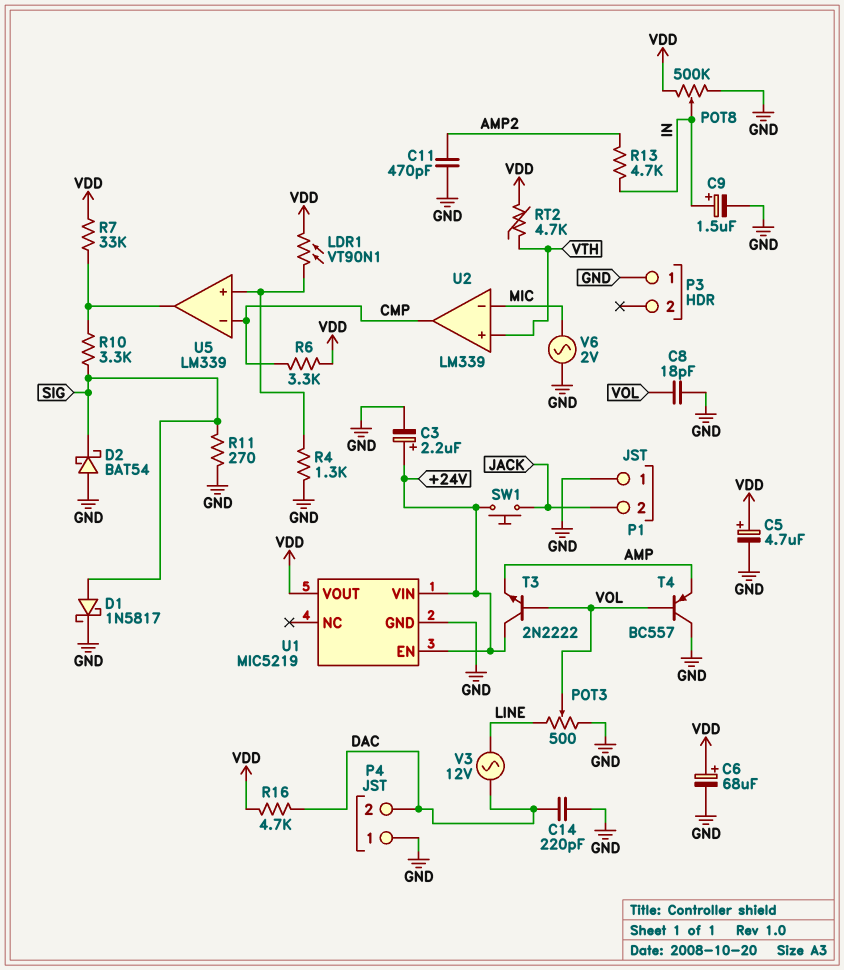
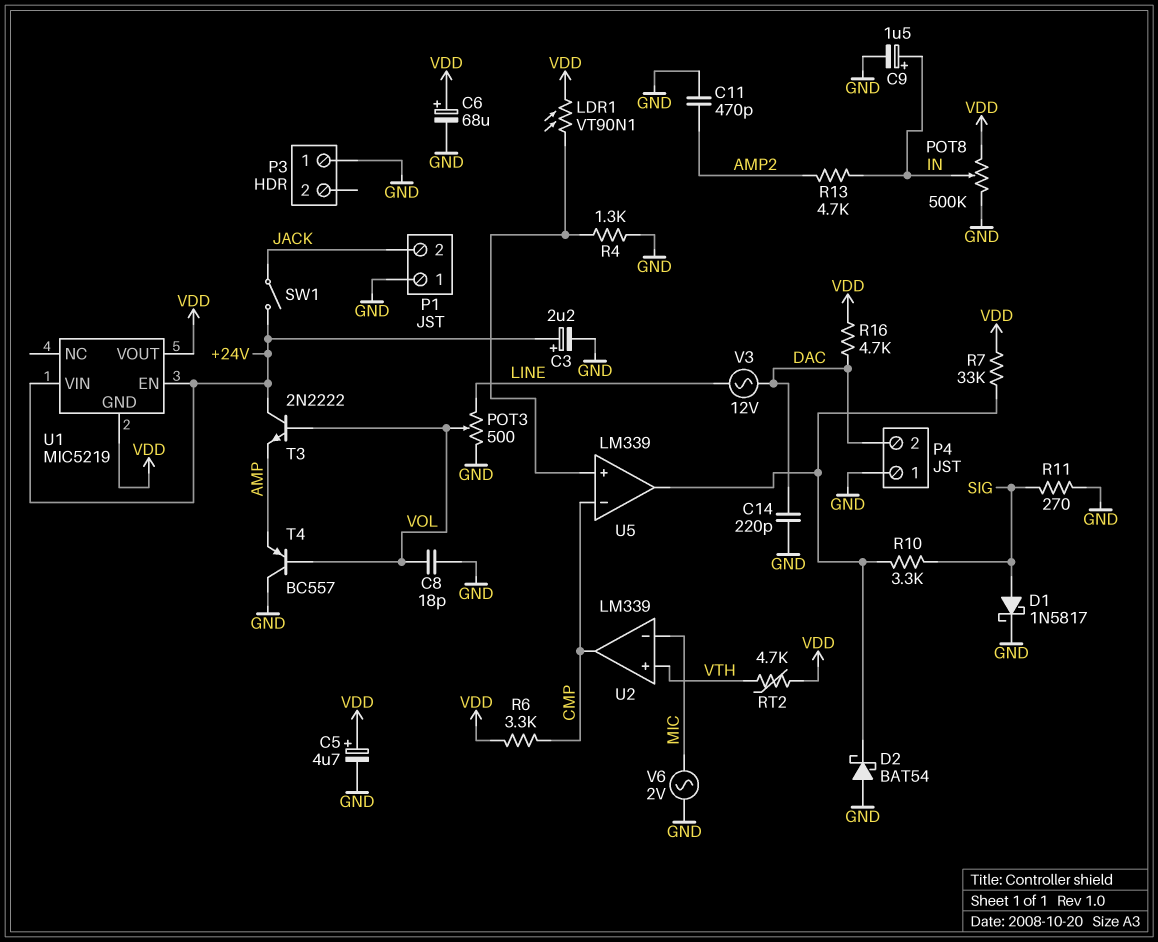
D2: schottky BAT54 (A GND, K SIG) -> schottky BAT54 (A GND, K U5/out)
SW1: button (+24V, JACK) -> switch (+24V, JACK)
U1 pin GND: GND -> VDD

